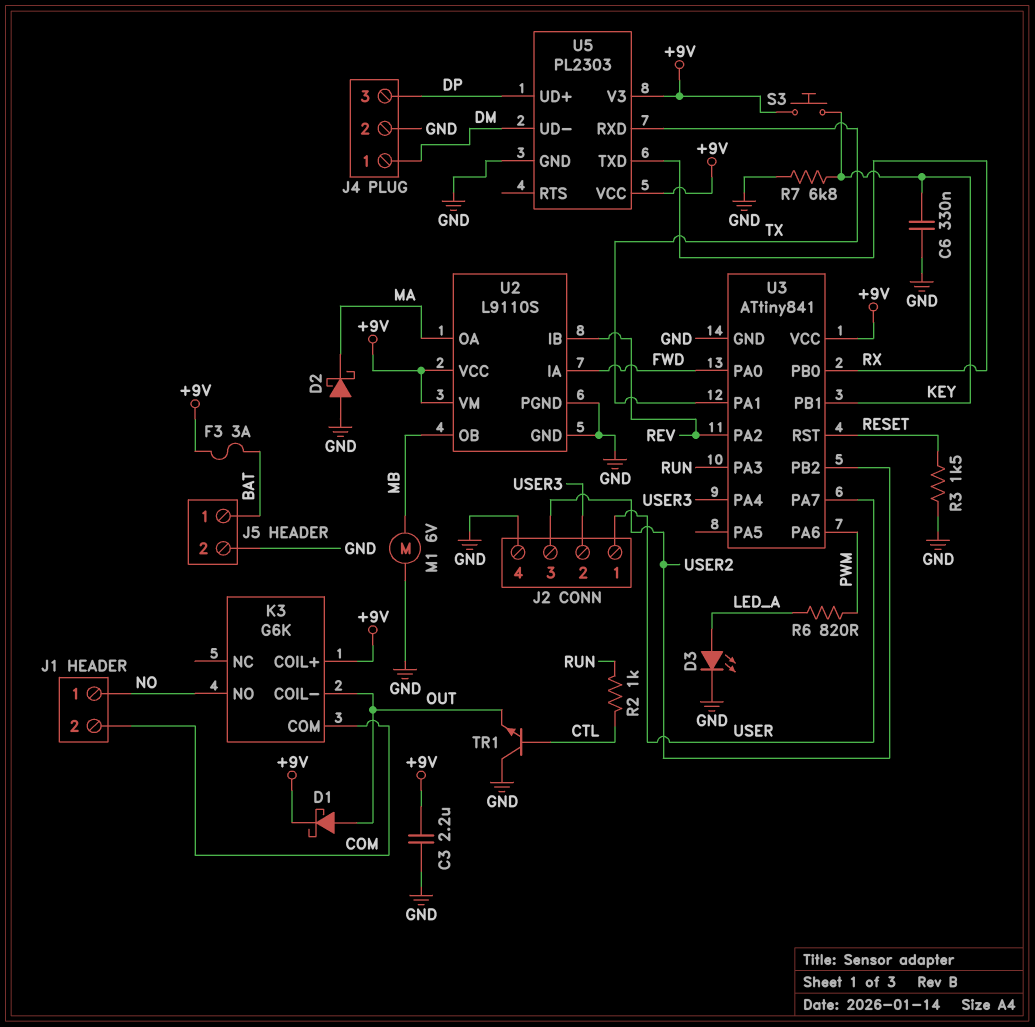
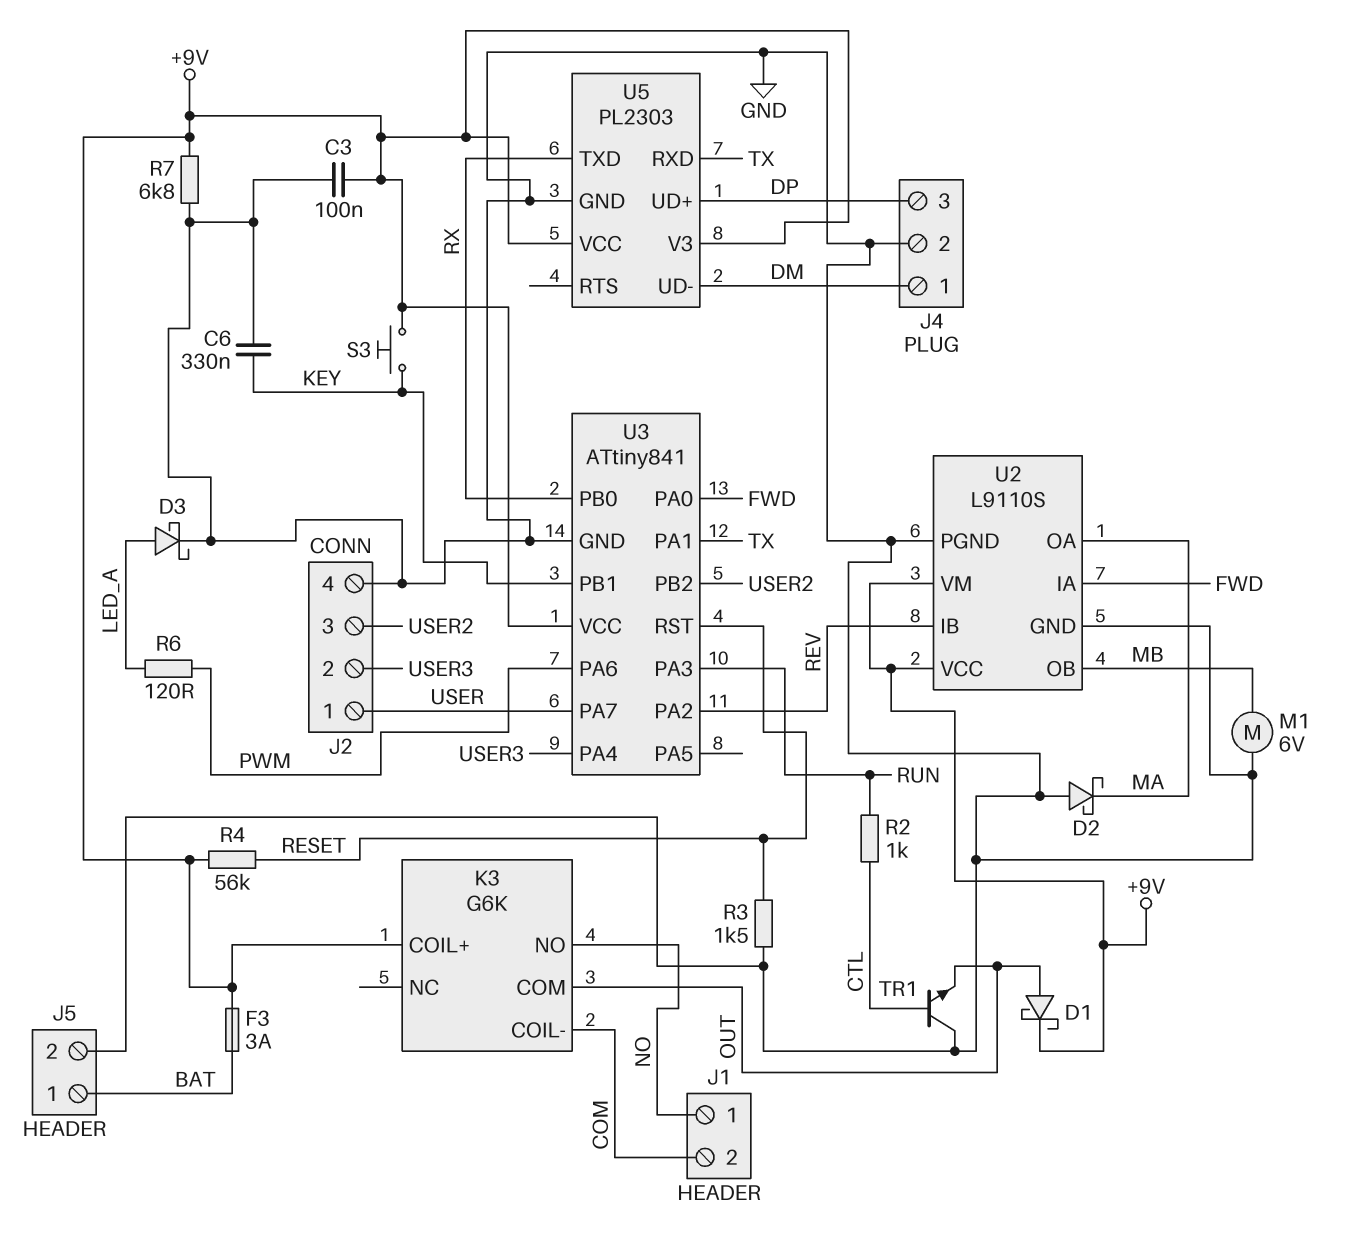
C3: 2.2uF (+9V, GND) -> 100nF (+9V, GND)
D3: LED (A LED_A, K GND) -> schottky (A LED_A, K GND)
K3 pin COIL-: OUT -> COM
K3 pin COM: COM -> OUT
R4: none -> 56k (+9V, RESET)
R6: 820 (LED_A, PWM) -> 120 (LED_A, PWM)
R7: 6.8k (GND, KEY) -> 6.8k (+9V, GND)

